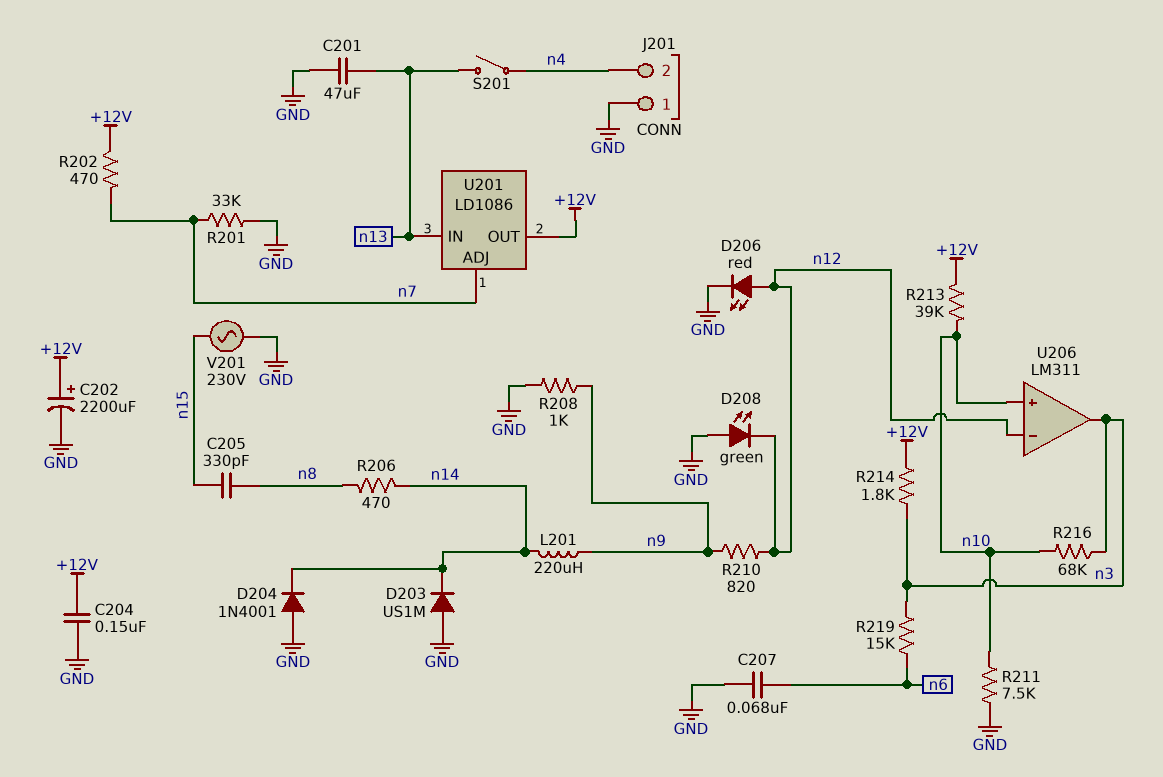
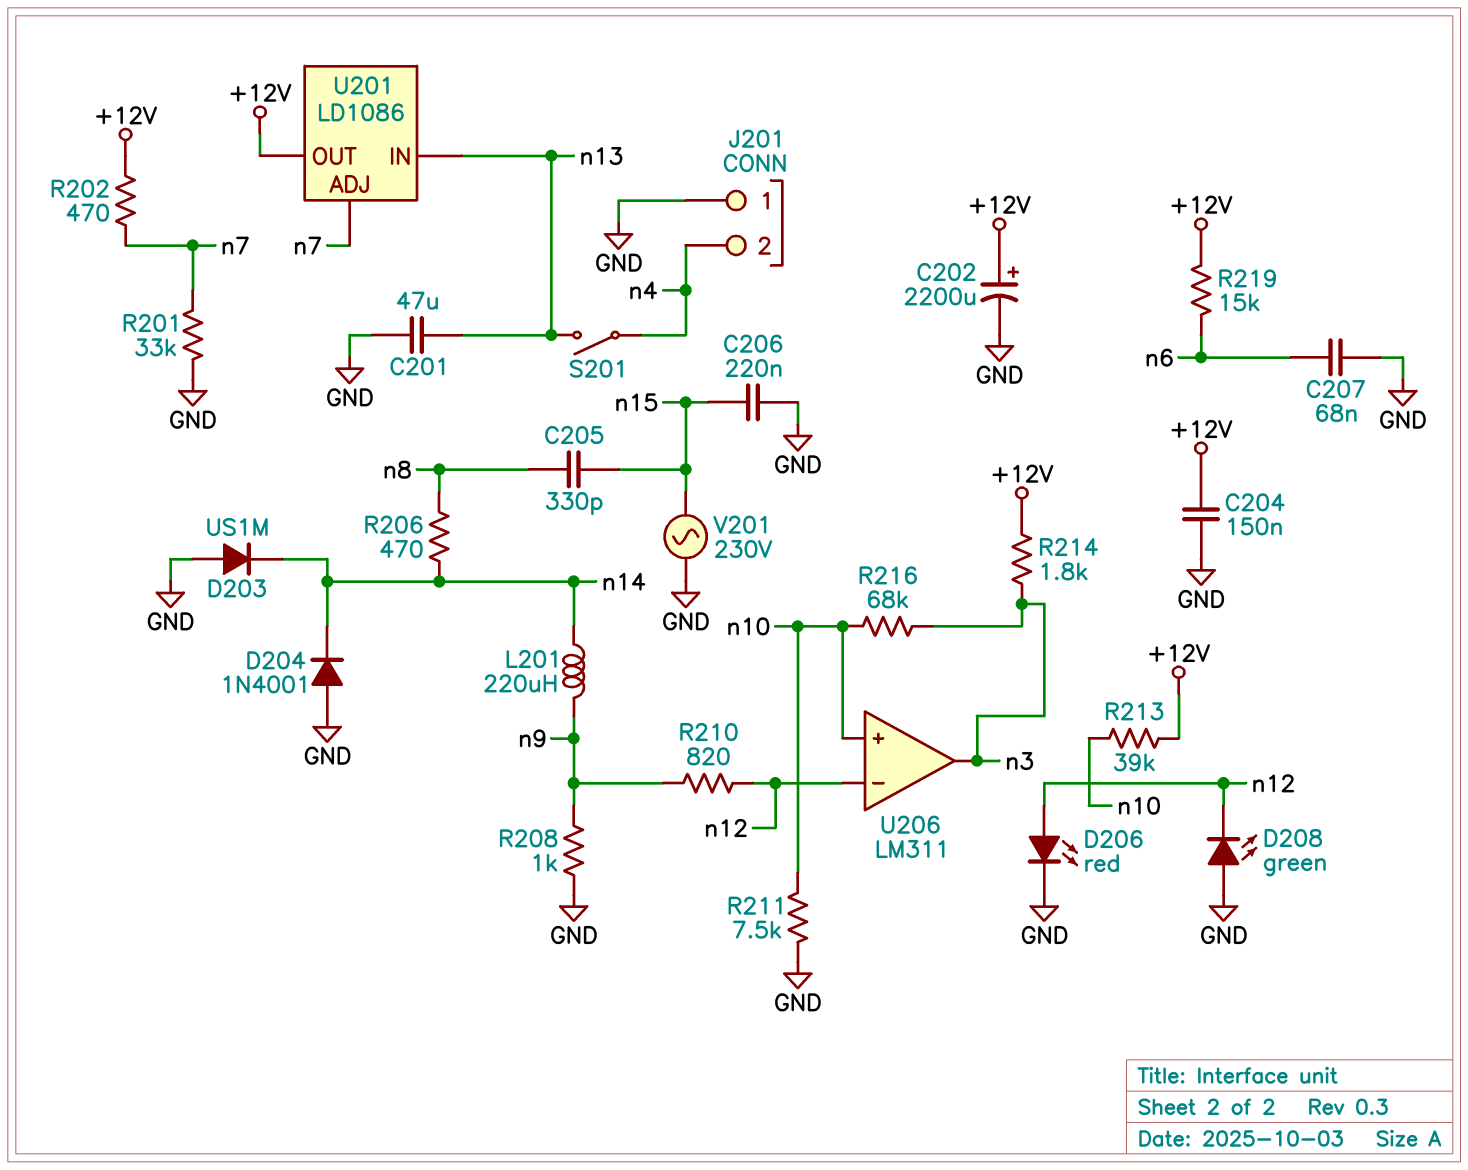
C206: none -> 220nF (GND, n15)
R219: 15k (n3, n6) -> 15k (+12V, n6)

